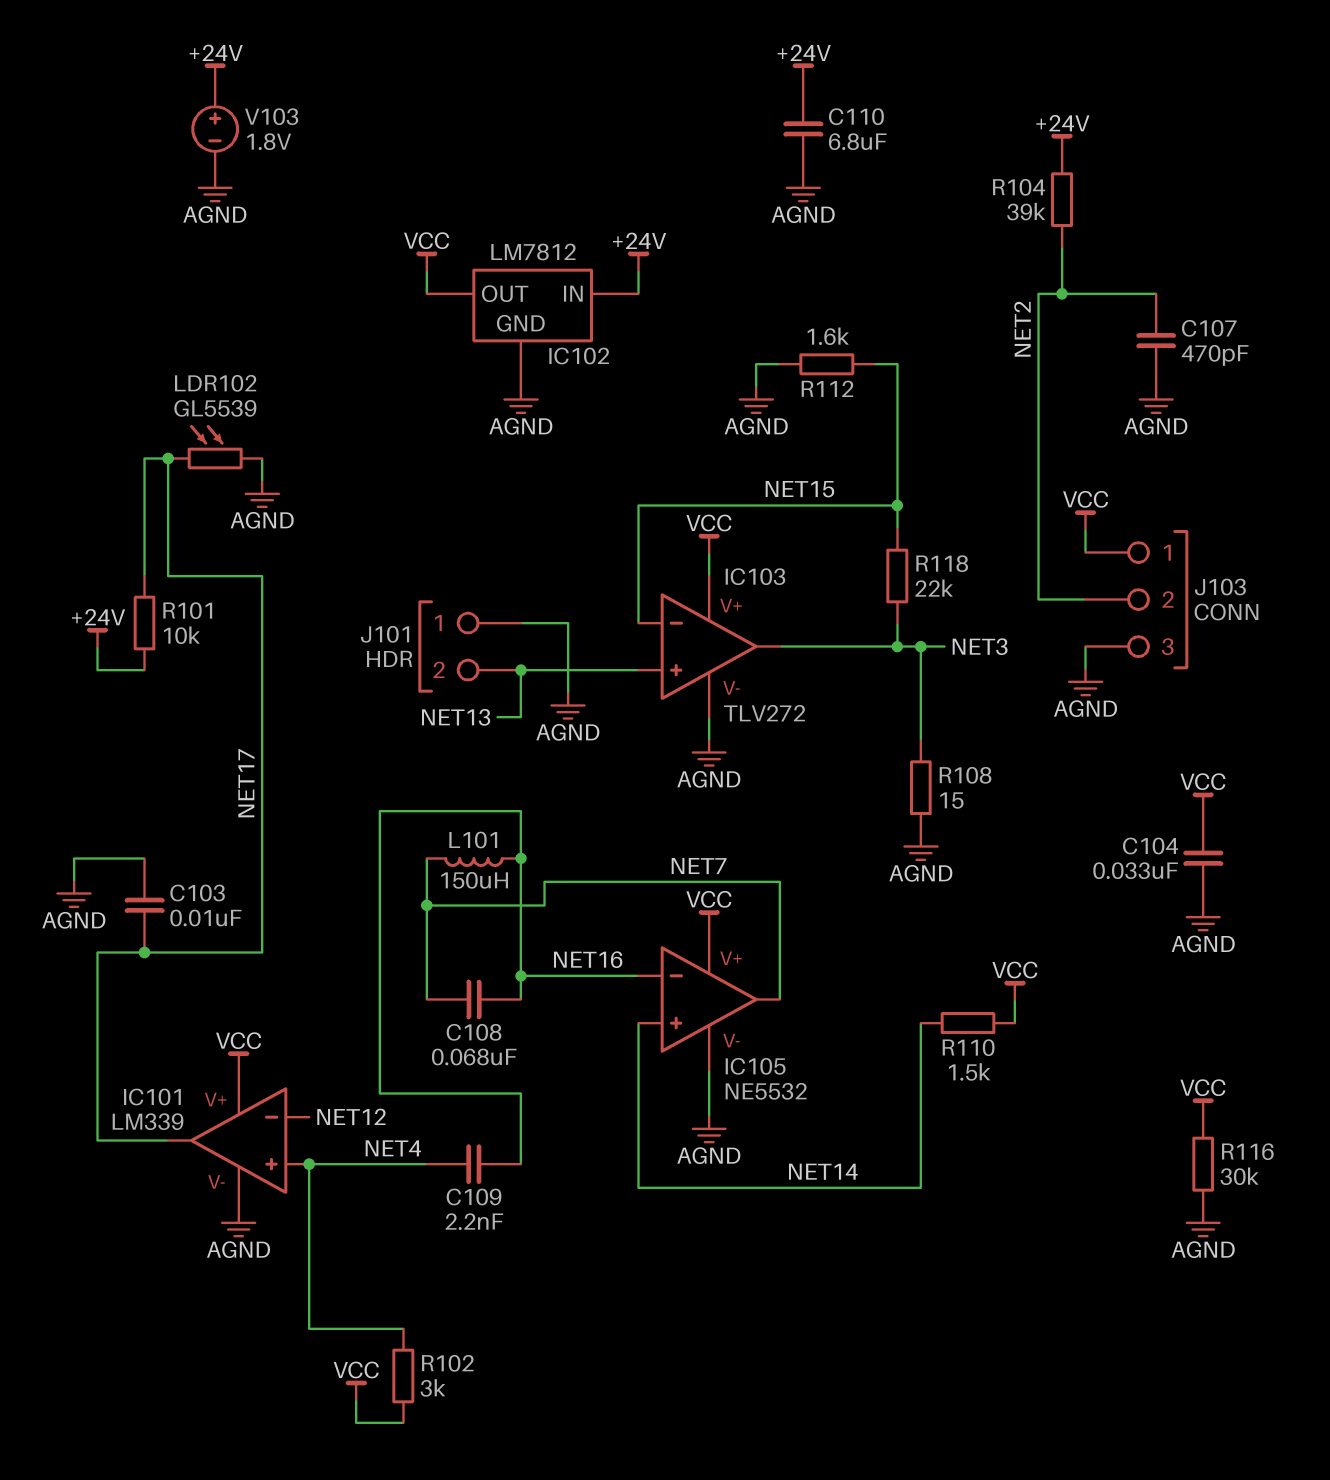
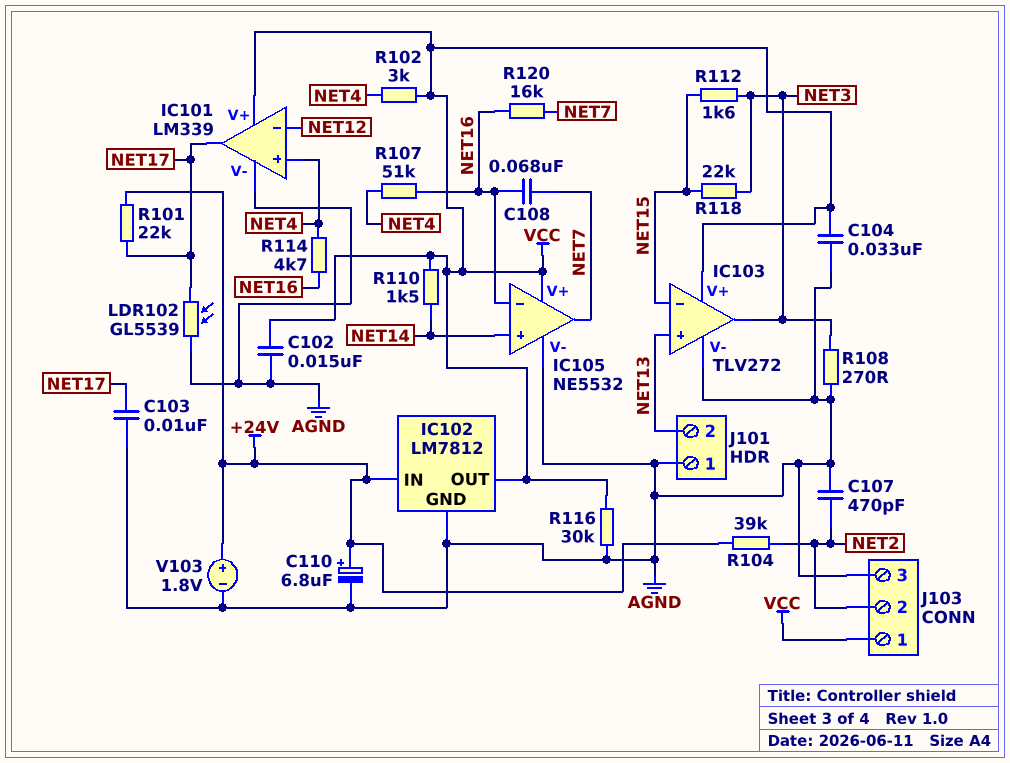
C102: none -> 15nF (AGND, VCC)
C109: 2.2nF (NET4, NET16) -> none
C110: 6.8uF (+24V, AGND) -> 6.8uF (plus +24V, minus AGND)
L101: 150uH (NET7, NET16) -> none
R101: 10k (+24V, NET17) -> 22k (+24V, NET17)
R107: none -> 51k (NET4, NET16)
R108: 15 (AGND, NET3) -> 270 (AGND, NET3)
R112: 1.6k (AGND, NET15) -> 1.6k (NET3, NET15)
R114: none -> 4.7k (NET4, NET16)
R120: none -> 16k (NET7, NET16)

